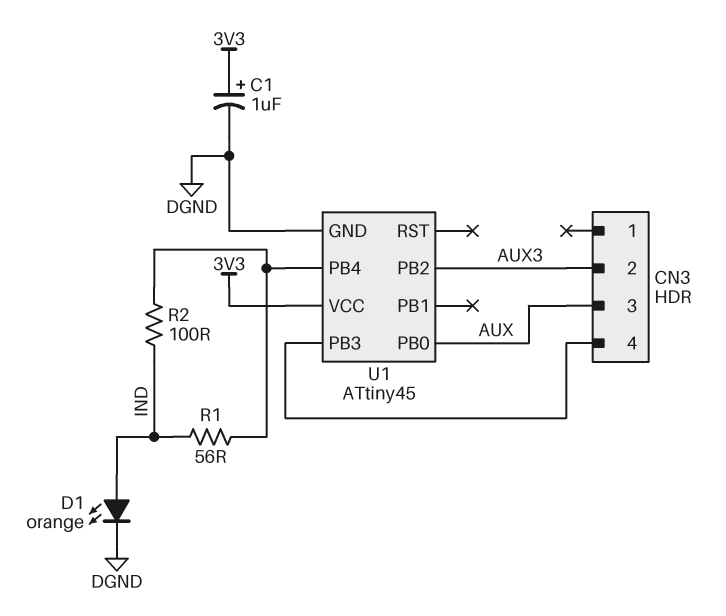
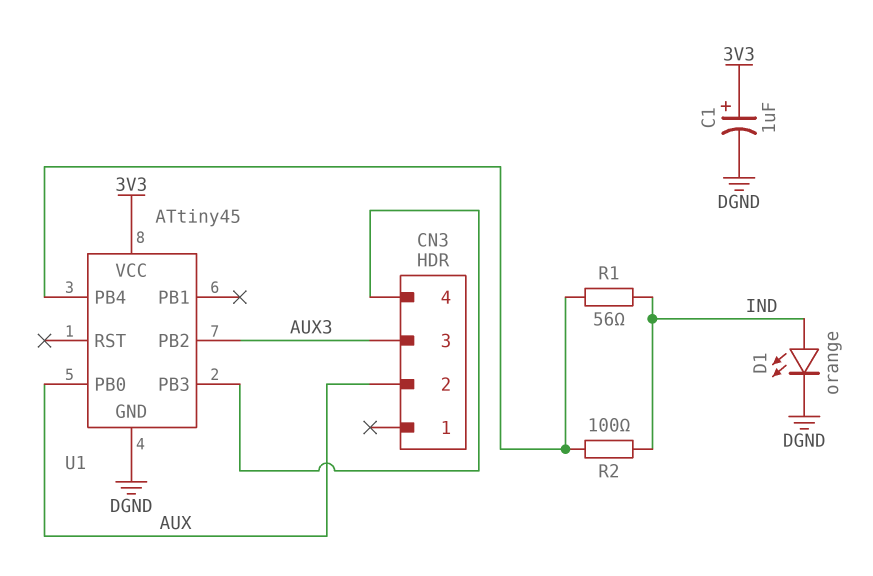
CN3 pin 2: AUX3 -> AUX
CN3 pin 3: AUX -> AUX3

